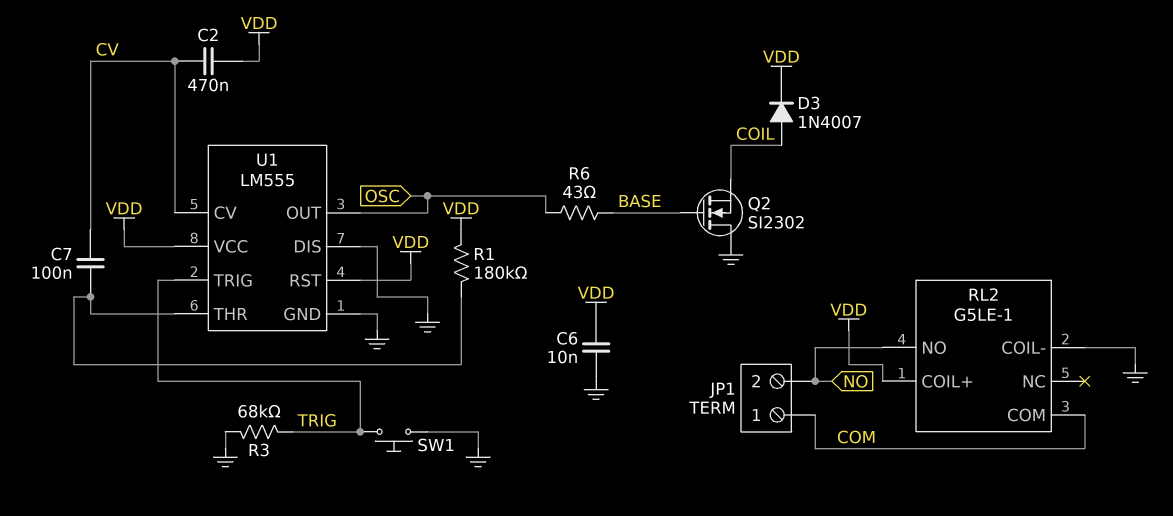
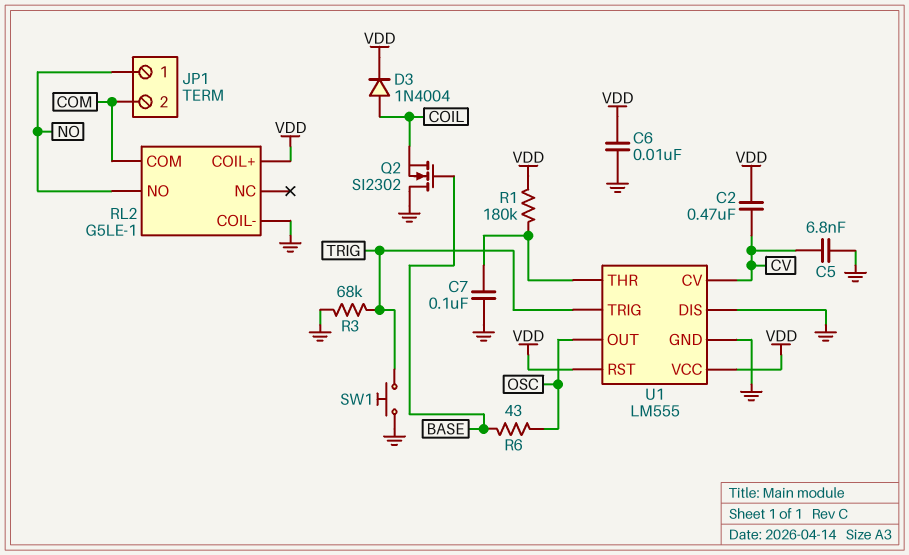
C5: none -> 6.8nF (CV, GND)
C7: 100nF (CV, U1/THR) -> 100nF (GND, U1/THR)
D3: diode 1N4007 (A COIL, K VDD) -> diode 1N4004 (A COIL, K VDD)
JP1 pin 1: COM -> NO
JP1 pin 2: NO -> COM

